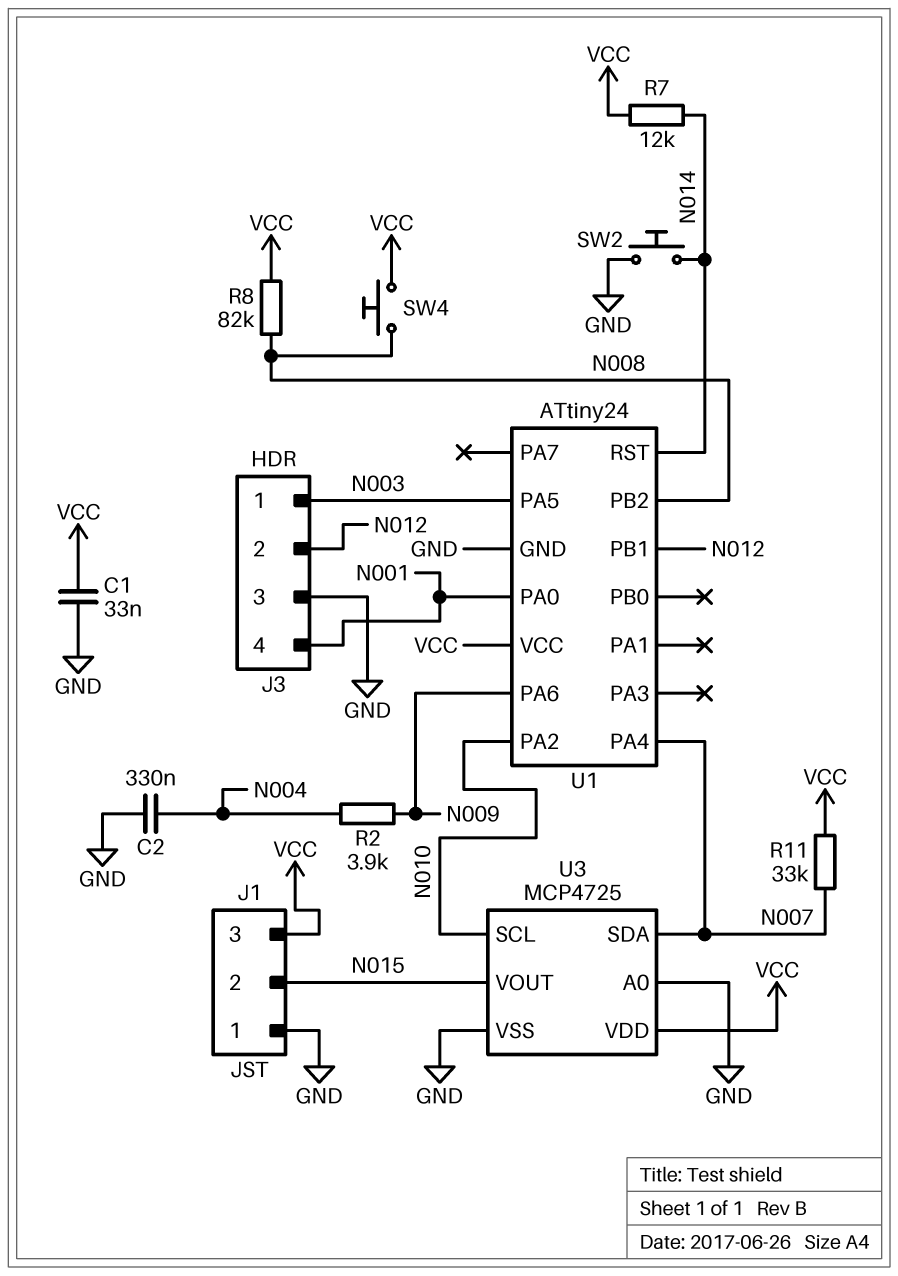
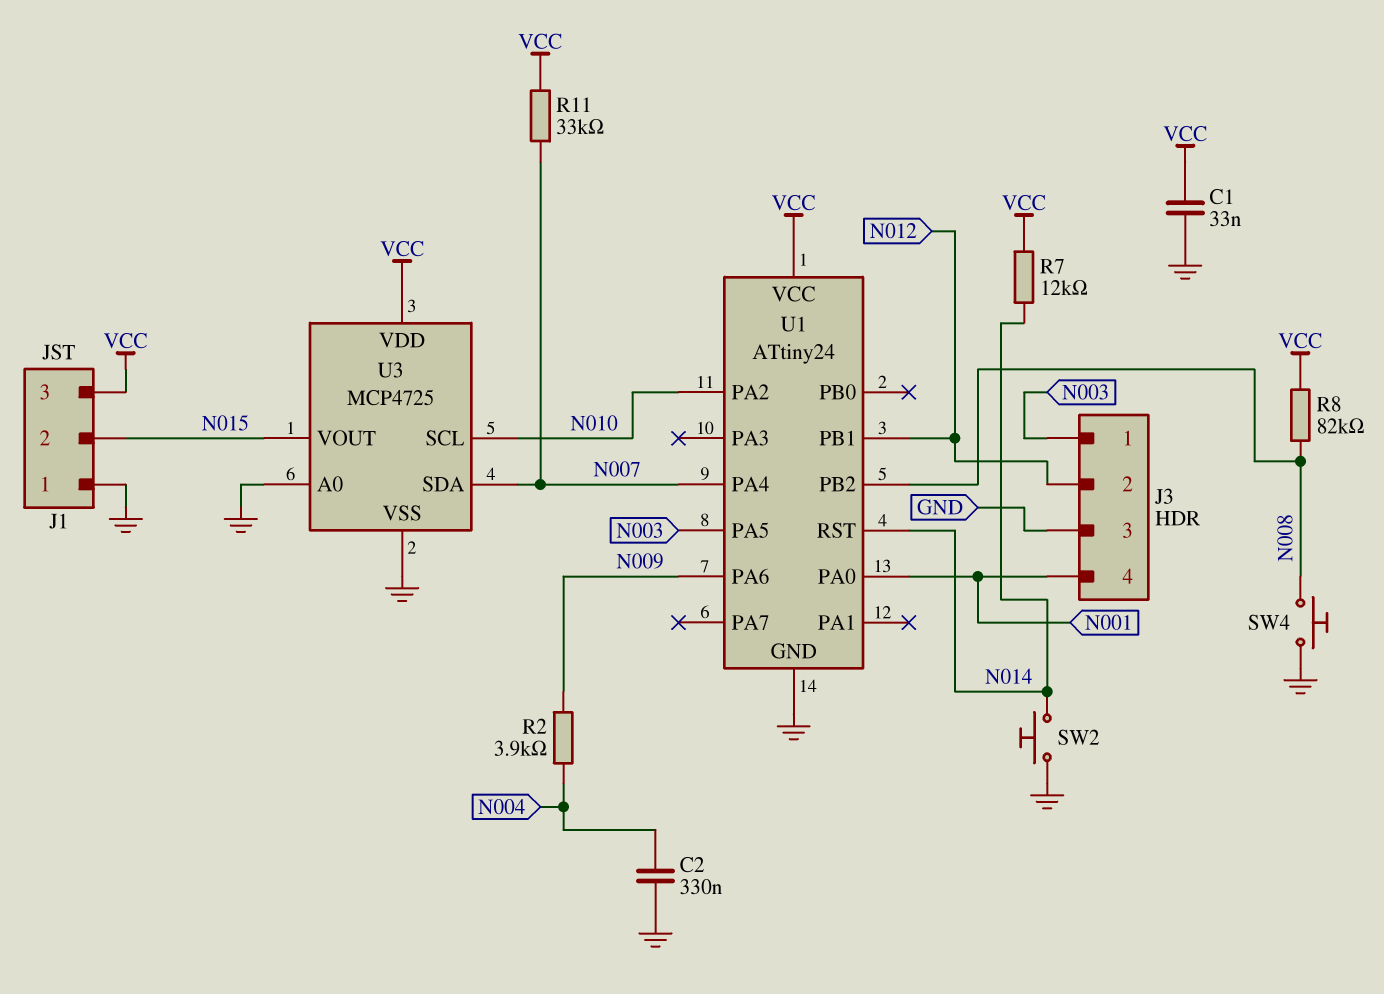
SW4: button (N008, VCC) -> button (GND, N008)

